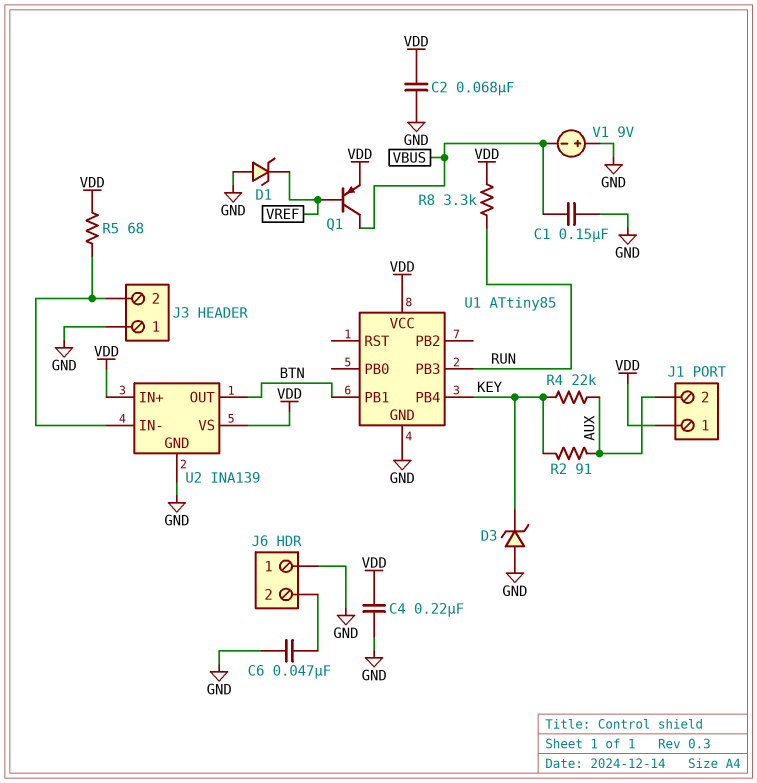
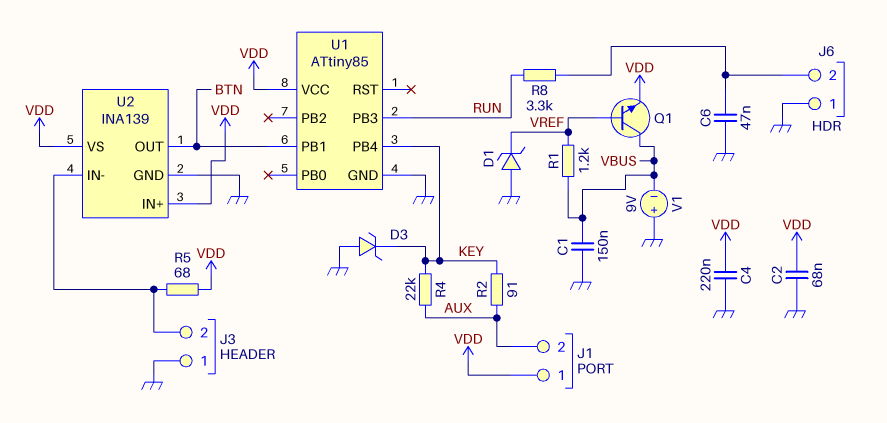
Q1: PNP (B VREF, C VBUS, E VDD) -> NPN (B VREF, C VBUS, E VDD)
R1: none -> 1.2k (VBUS, VREF)
R8: 3.3k (RUN, VDD) -> 3.3k (J6/2, RUN)

